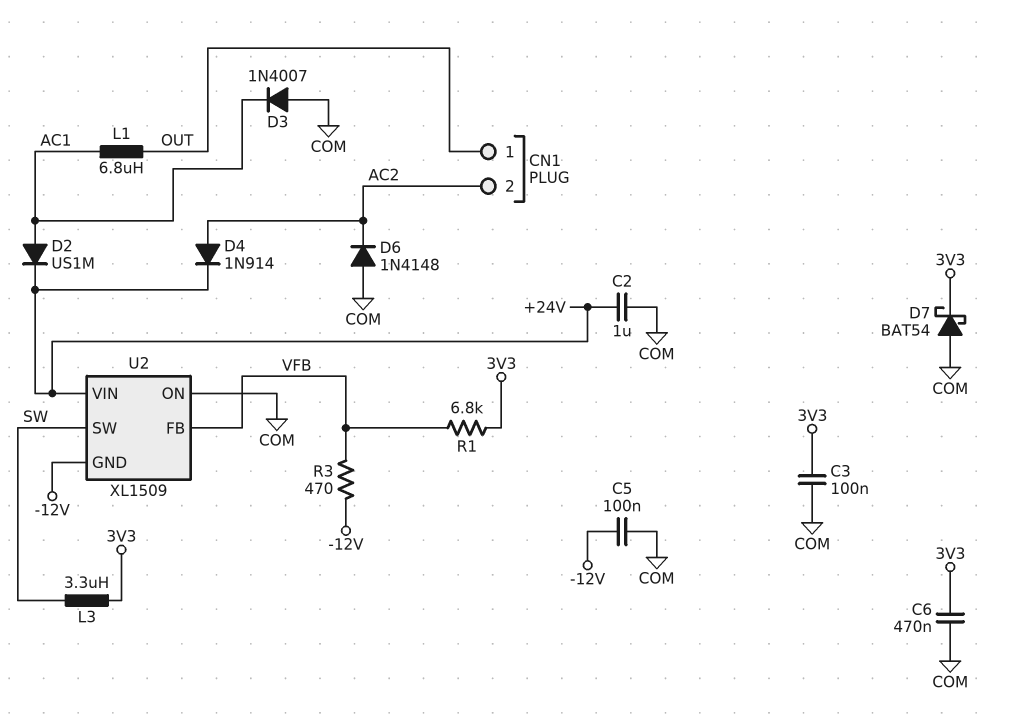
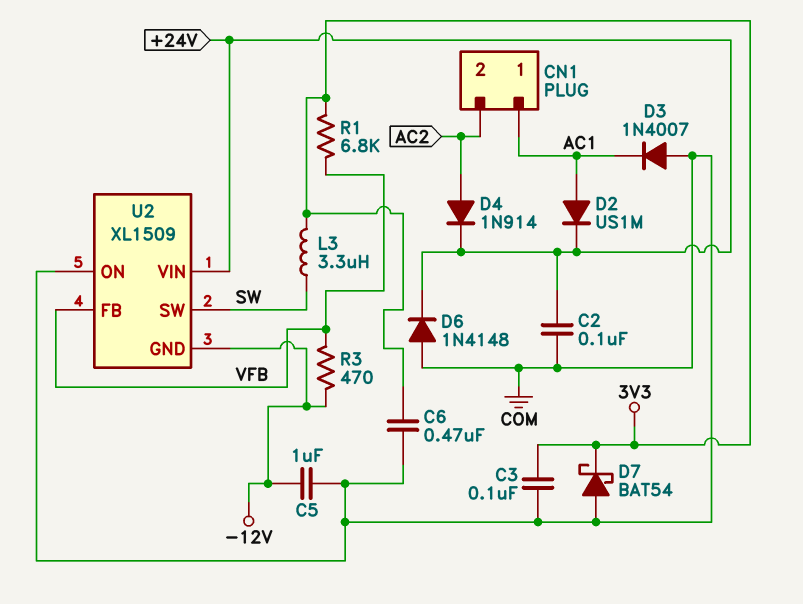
C2: 1uF (+24V, COM) -> 100nF (+24V, COM)
C5: 100nF (-12V, COM) -> 1uF (-12V, COM)
CN1 pin 1: OUT -> AC1
D6: diode 1N4148 (A COM, K AC2) -> diode 1N4148 (A COM, K +24V)
L1: 6.8uH (AC1, OUT) -> none

